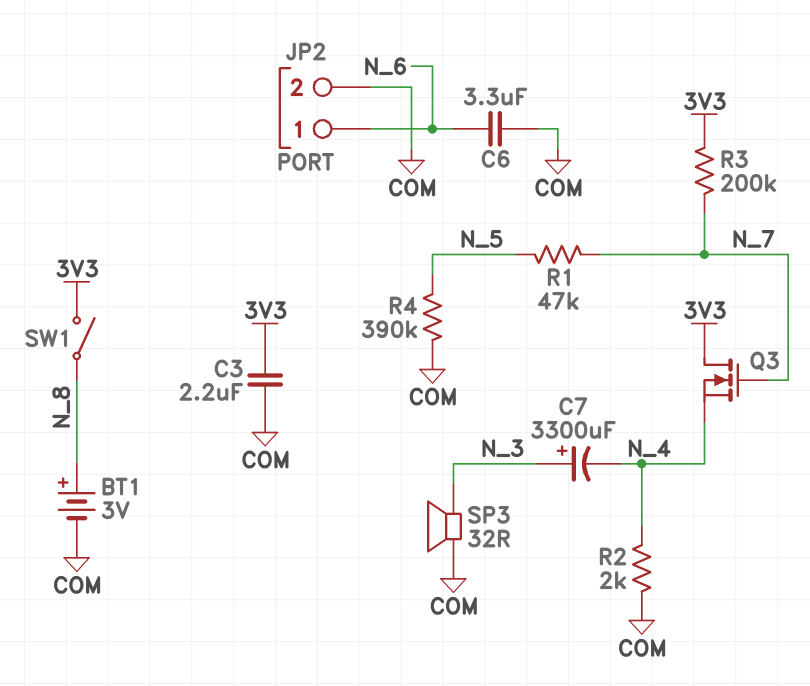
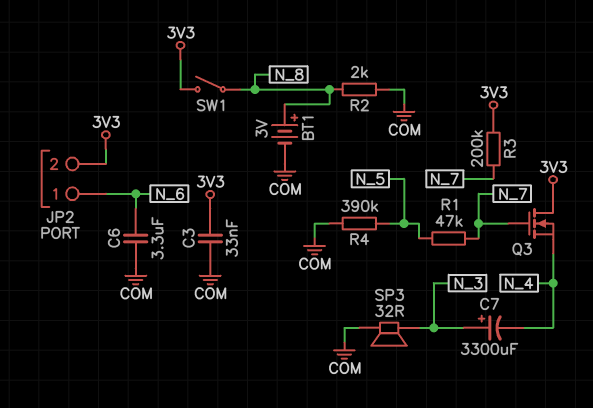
C3: 2.2uF (3V3, COM) -> 33nF (3V3, COM)
JP2 pin 2: COM -> 3V3
R2: 2k (COM, N_4) -> 2k (COM, N_8)

